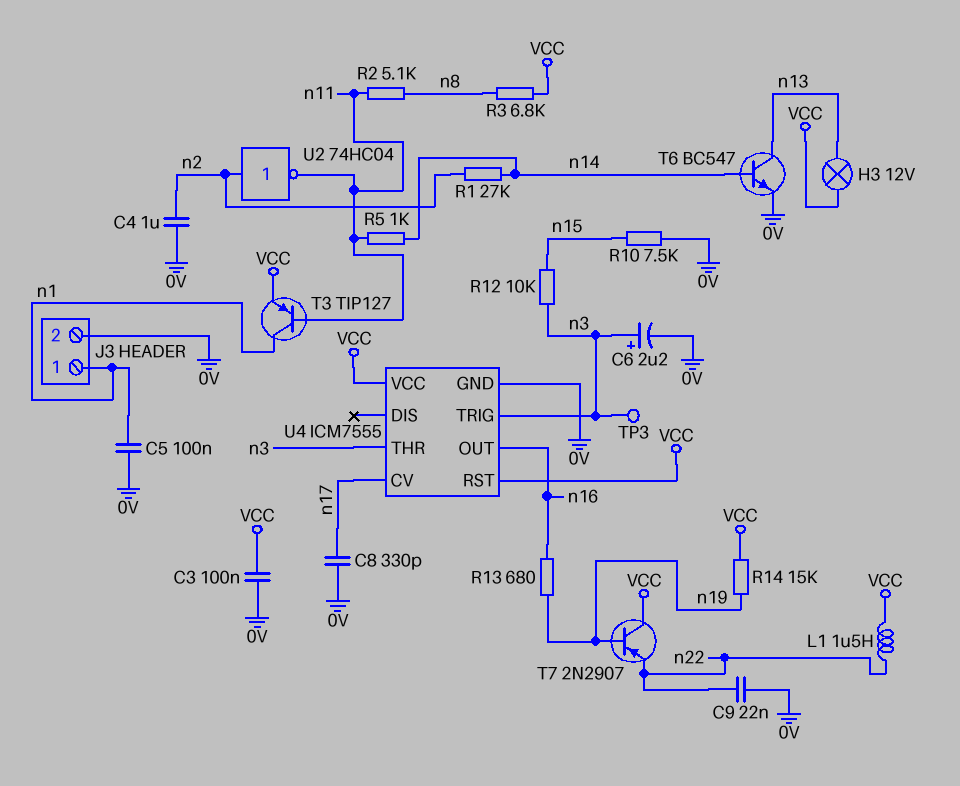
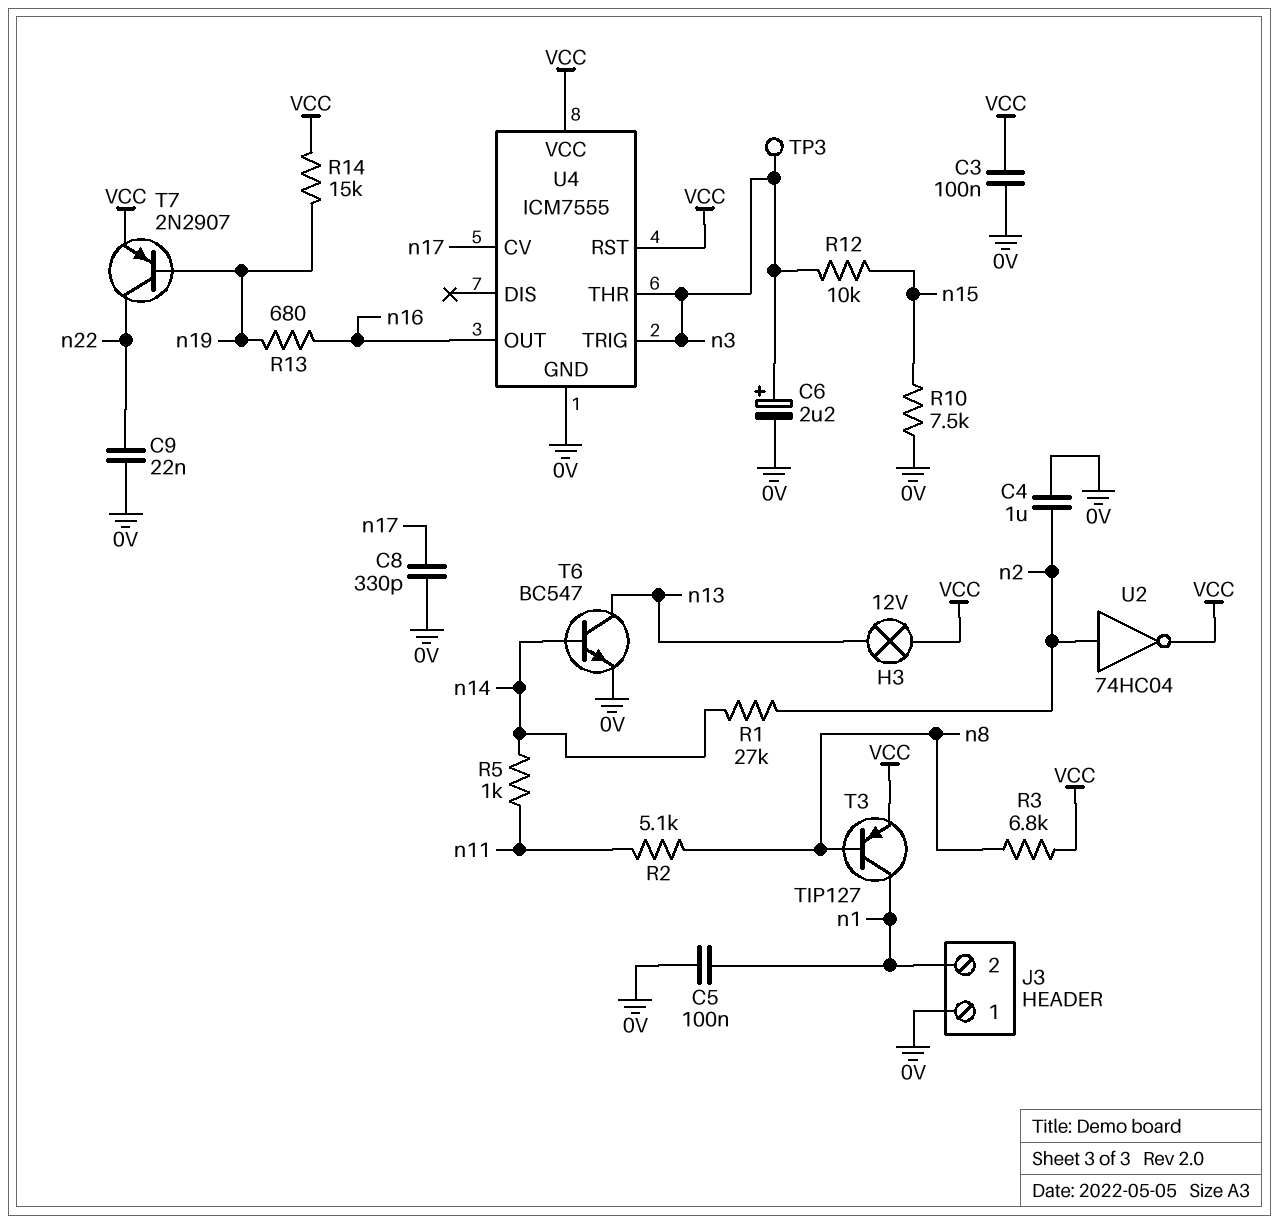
J3 pin 1: n1 -> 0V
J3 pin 2: 0V -> n1
L1: 1.5uH (VCC, n22) -> none
T3: PNP TIP127 (B n11, C n1, E VCC) -> PNP TIP127 (B n8, C n1, E VCC)
T7: PNP 2N2907 (B n19, C VCC, E n22) -> PNP 2N2907 (B n19, C n22, E VCC)
U2: NOT 74HC04 (in n2, out n11) -> NOT 74HC04 (in n2, out VCC)

